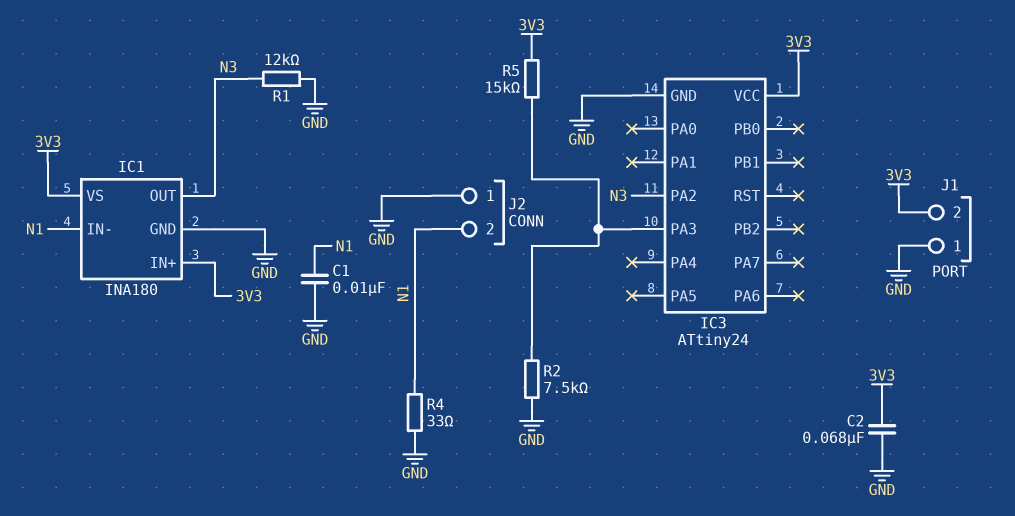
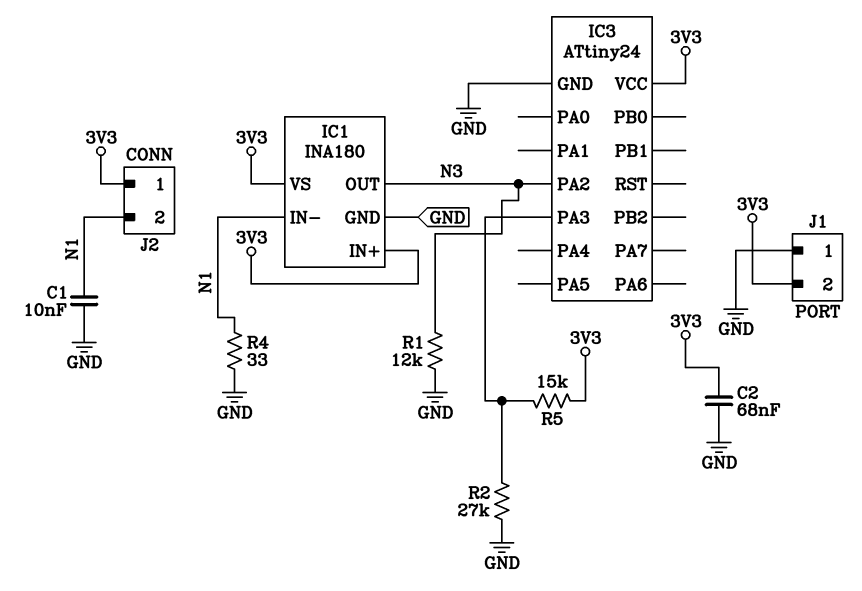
J2 pin 1: GND -> 3V3
R2: 7.5k (GND, IC3/PA3) -> 27k (GND, IC3/PA3)

